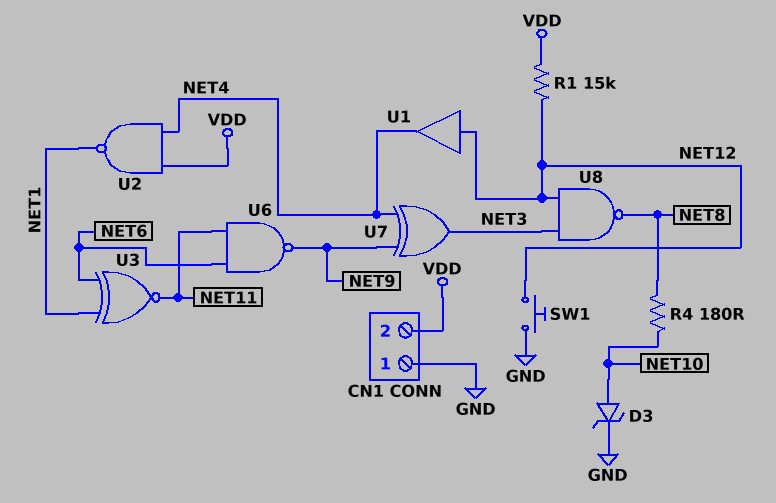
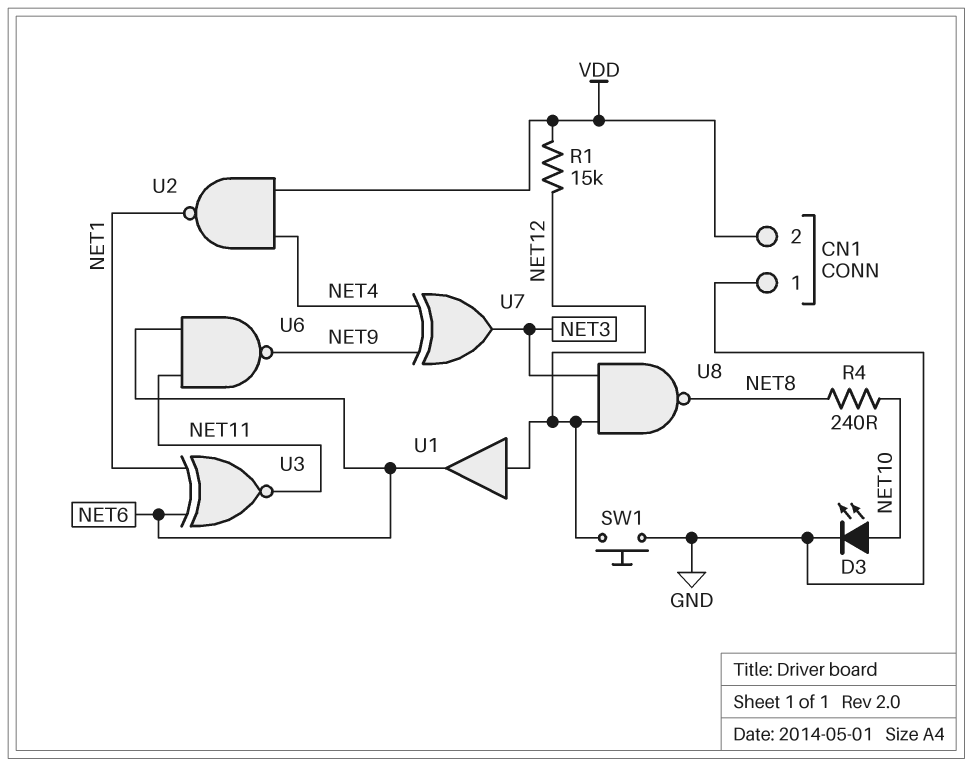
D3: zener (A NET10, K GND) -> LED (A NET10, K GND)
R4: 180 (NET8, NET10) -> 240 (NET8, NET10)
U1: buffer (in NET12, out NET4) -> buffer (in NET12, out NET6)

